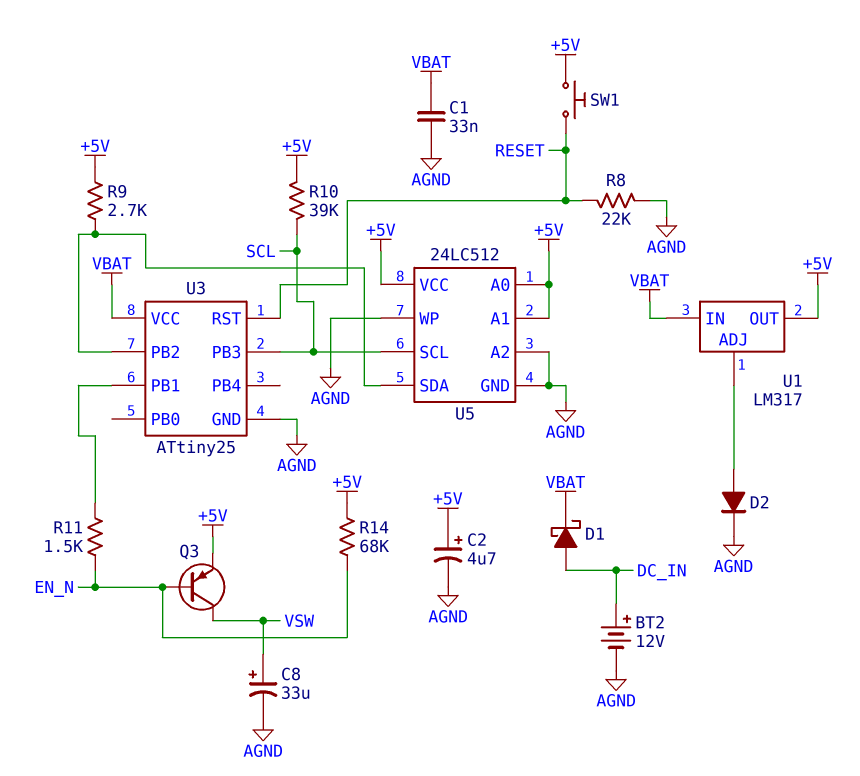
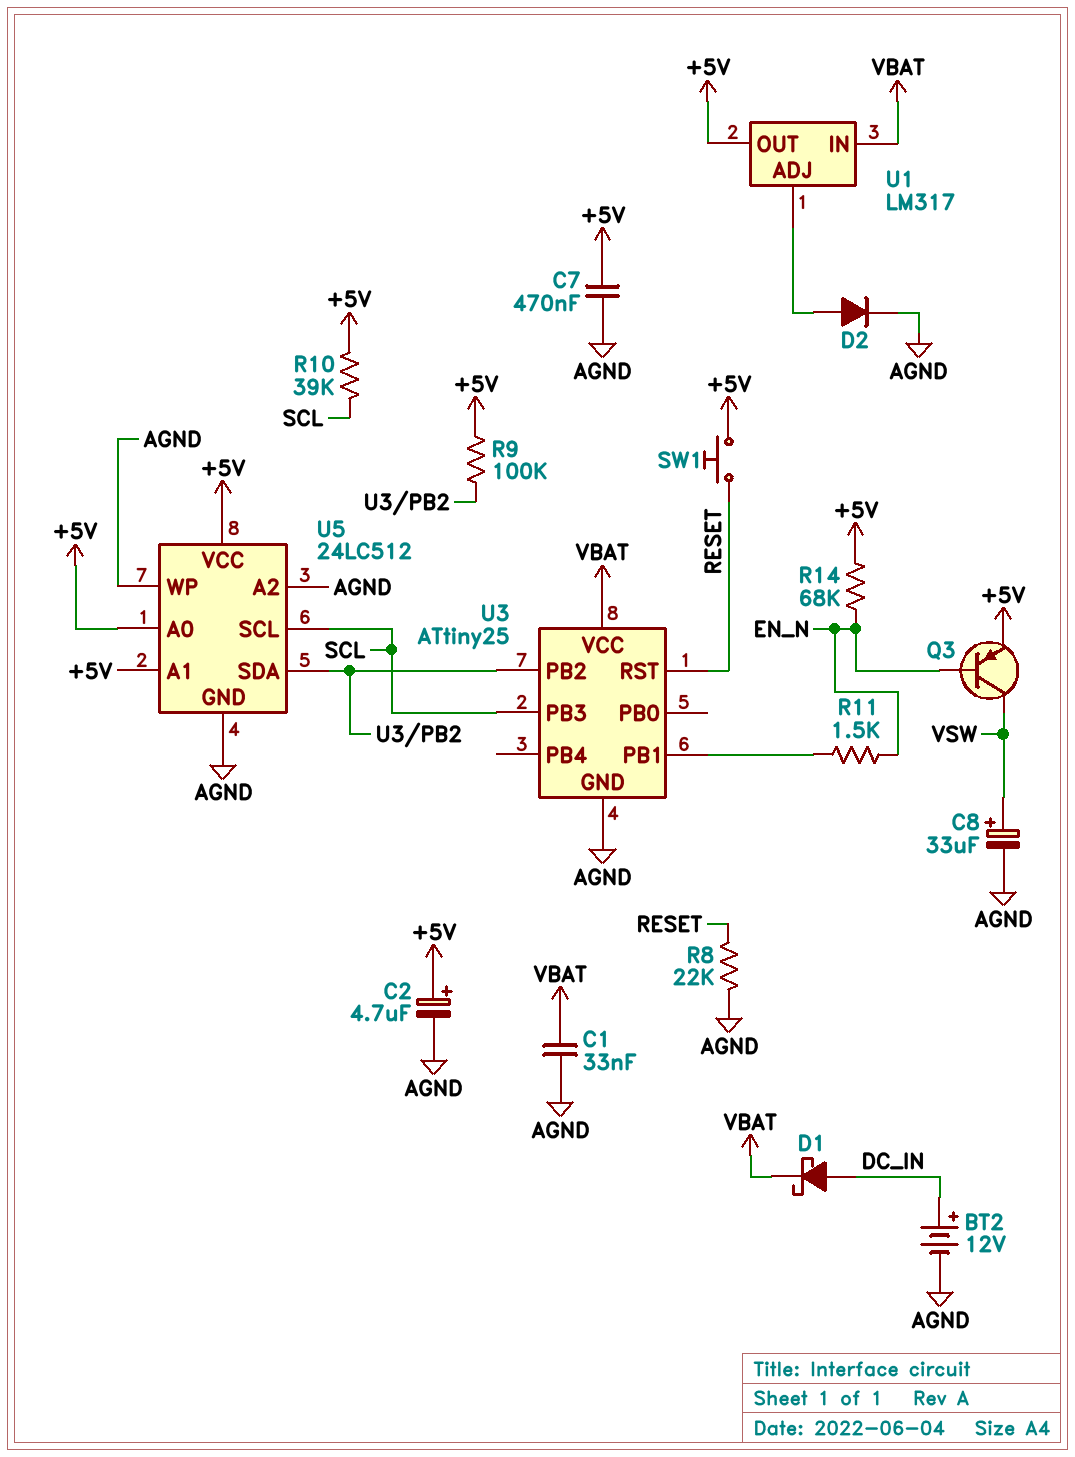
C7: none -> 470nF (+5V, AGND)
R9: 2.7k (+5V, U3/PB2) -> 100k (+5V, U3/PB2)

